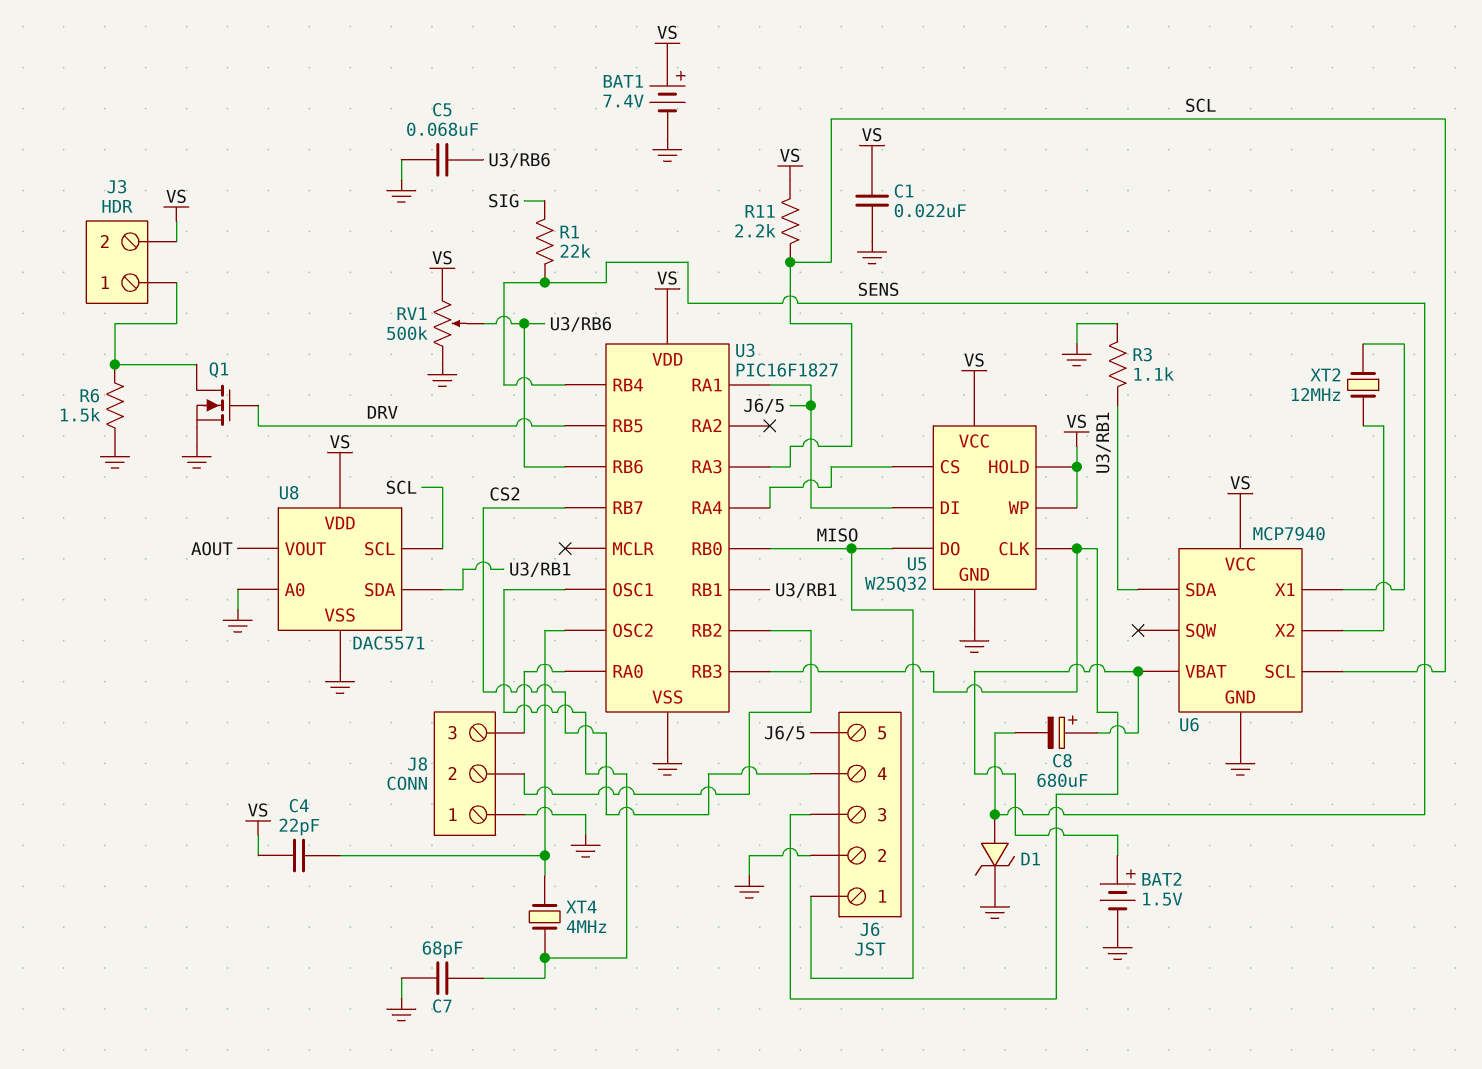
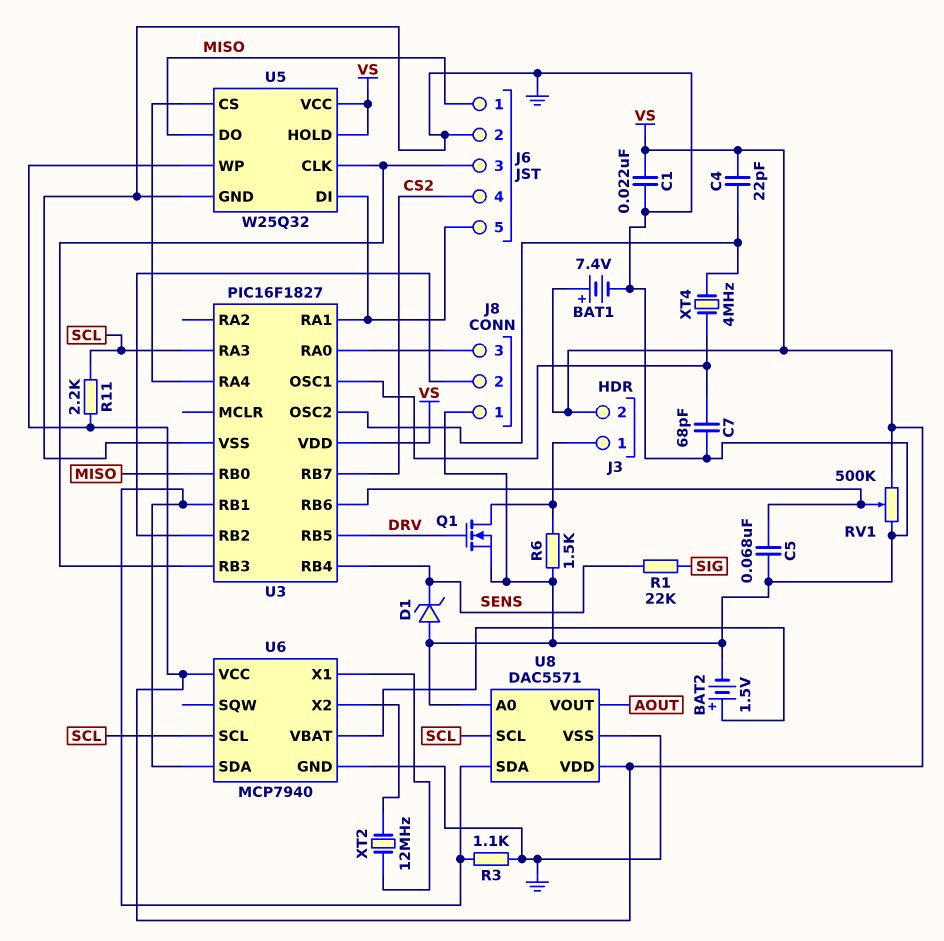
C8: 680uF (plus U6/VBAT, minus SENS) -> none
D1: zener (A SENS, K GND) -> zener (A GND, K SENS)

